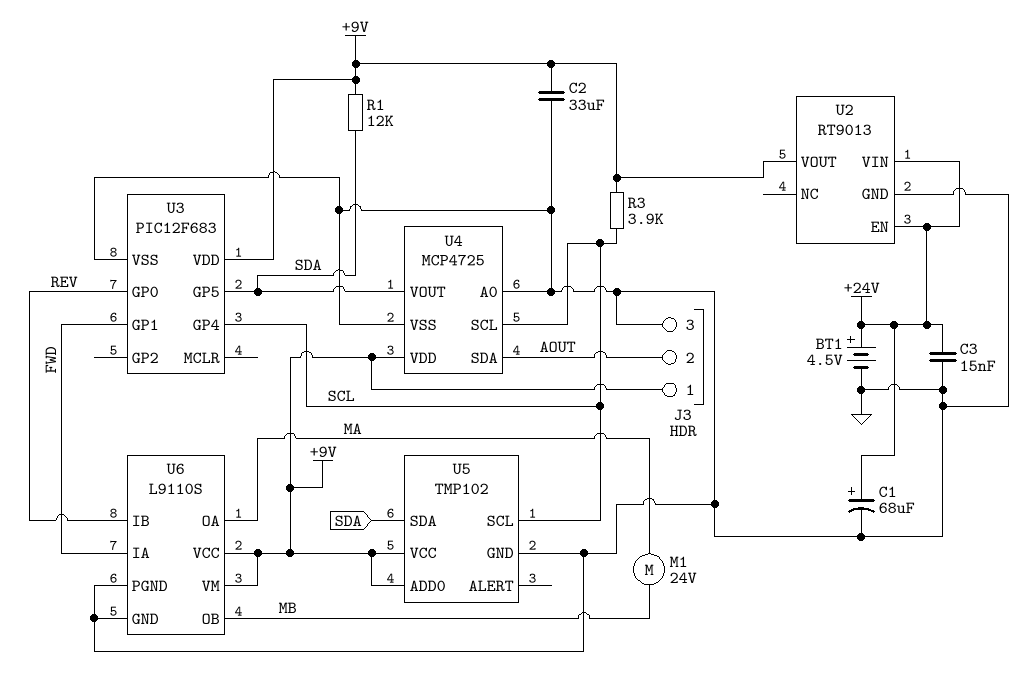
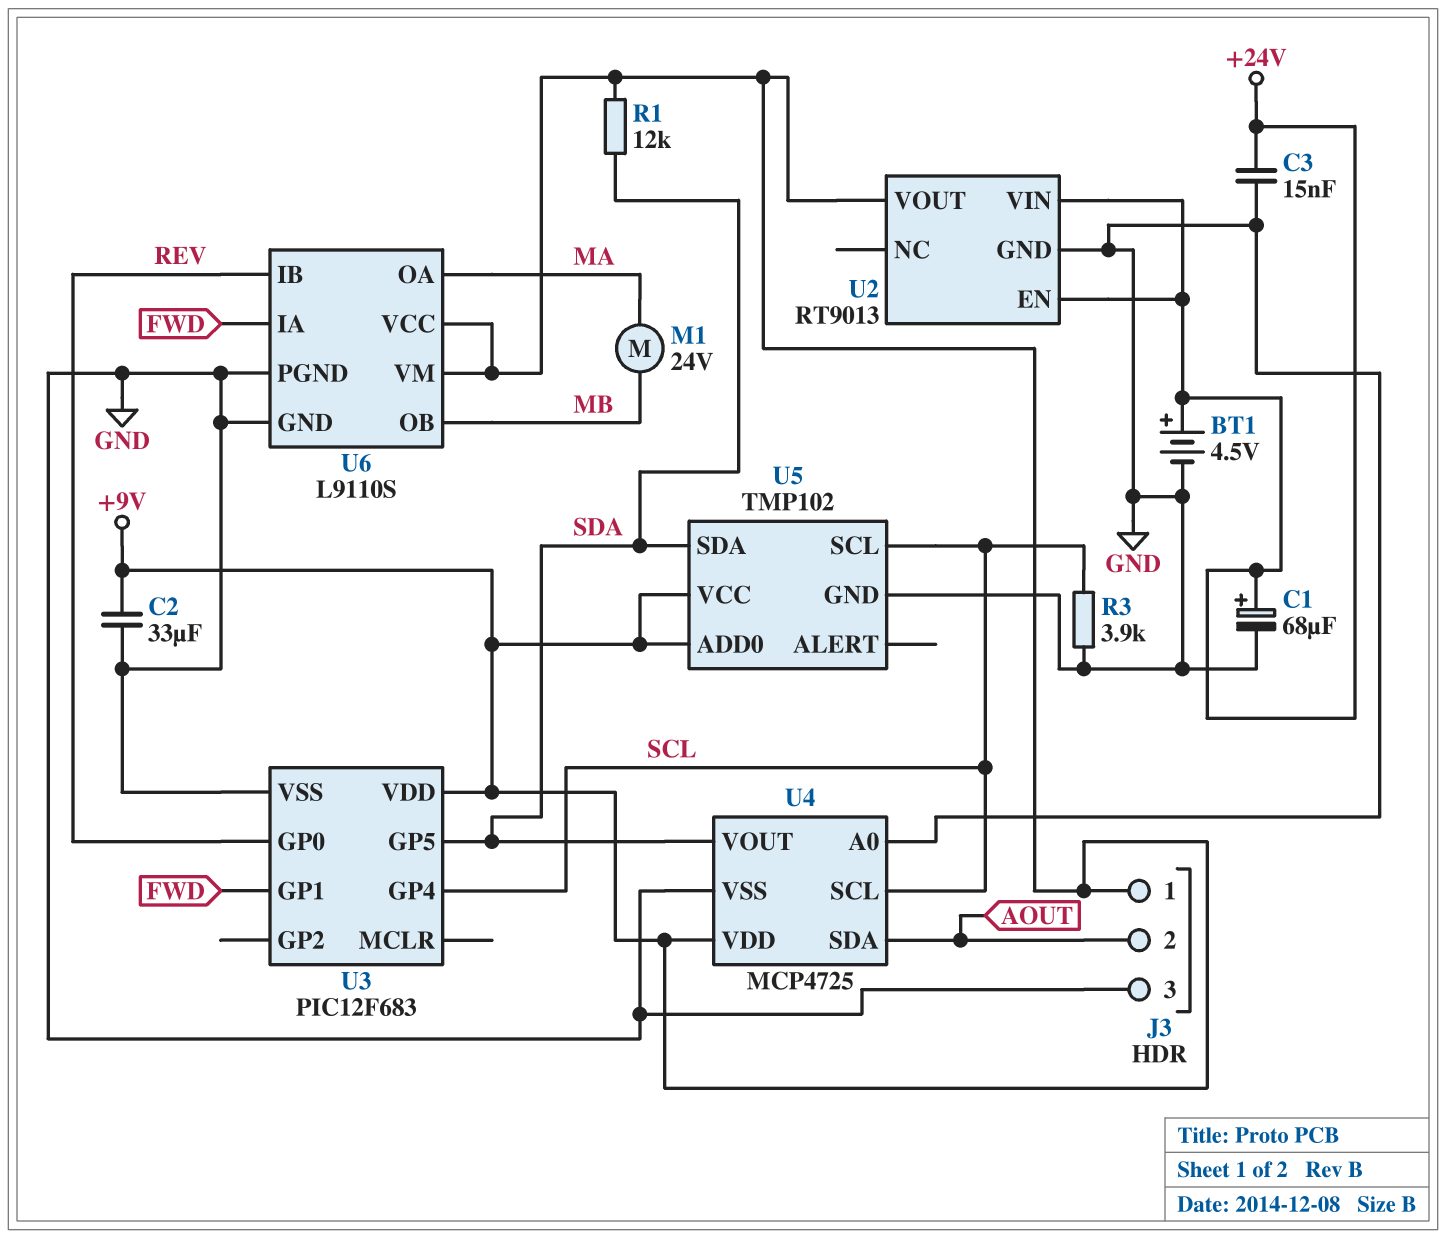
R3: 3.9k (+9V, SCL) -> 3.9k (GND, SCL)

